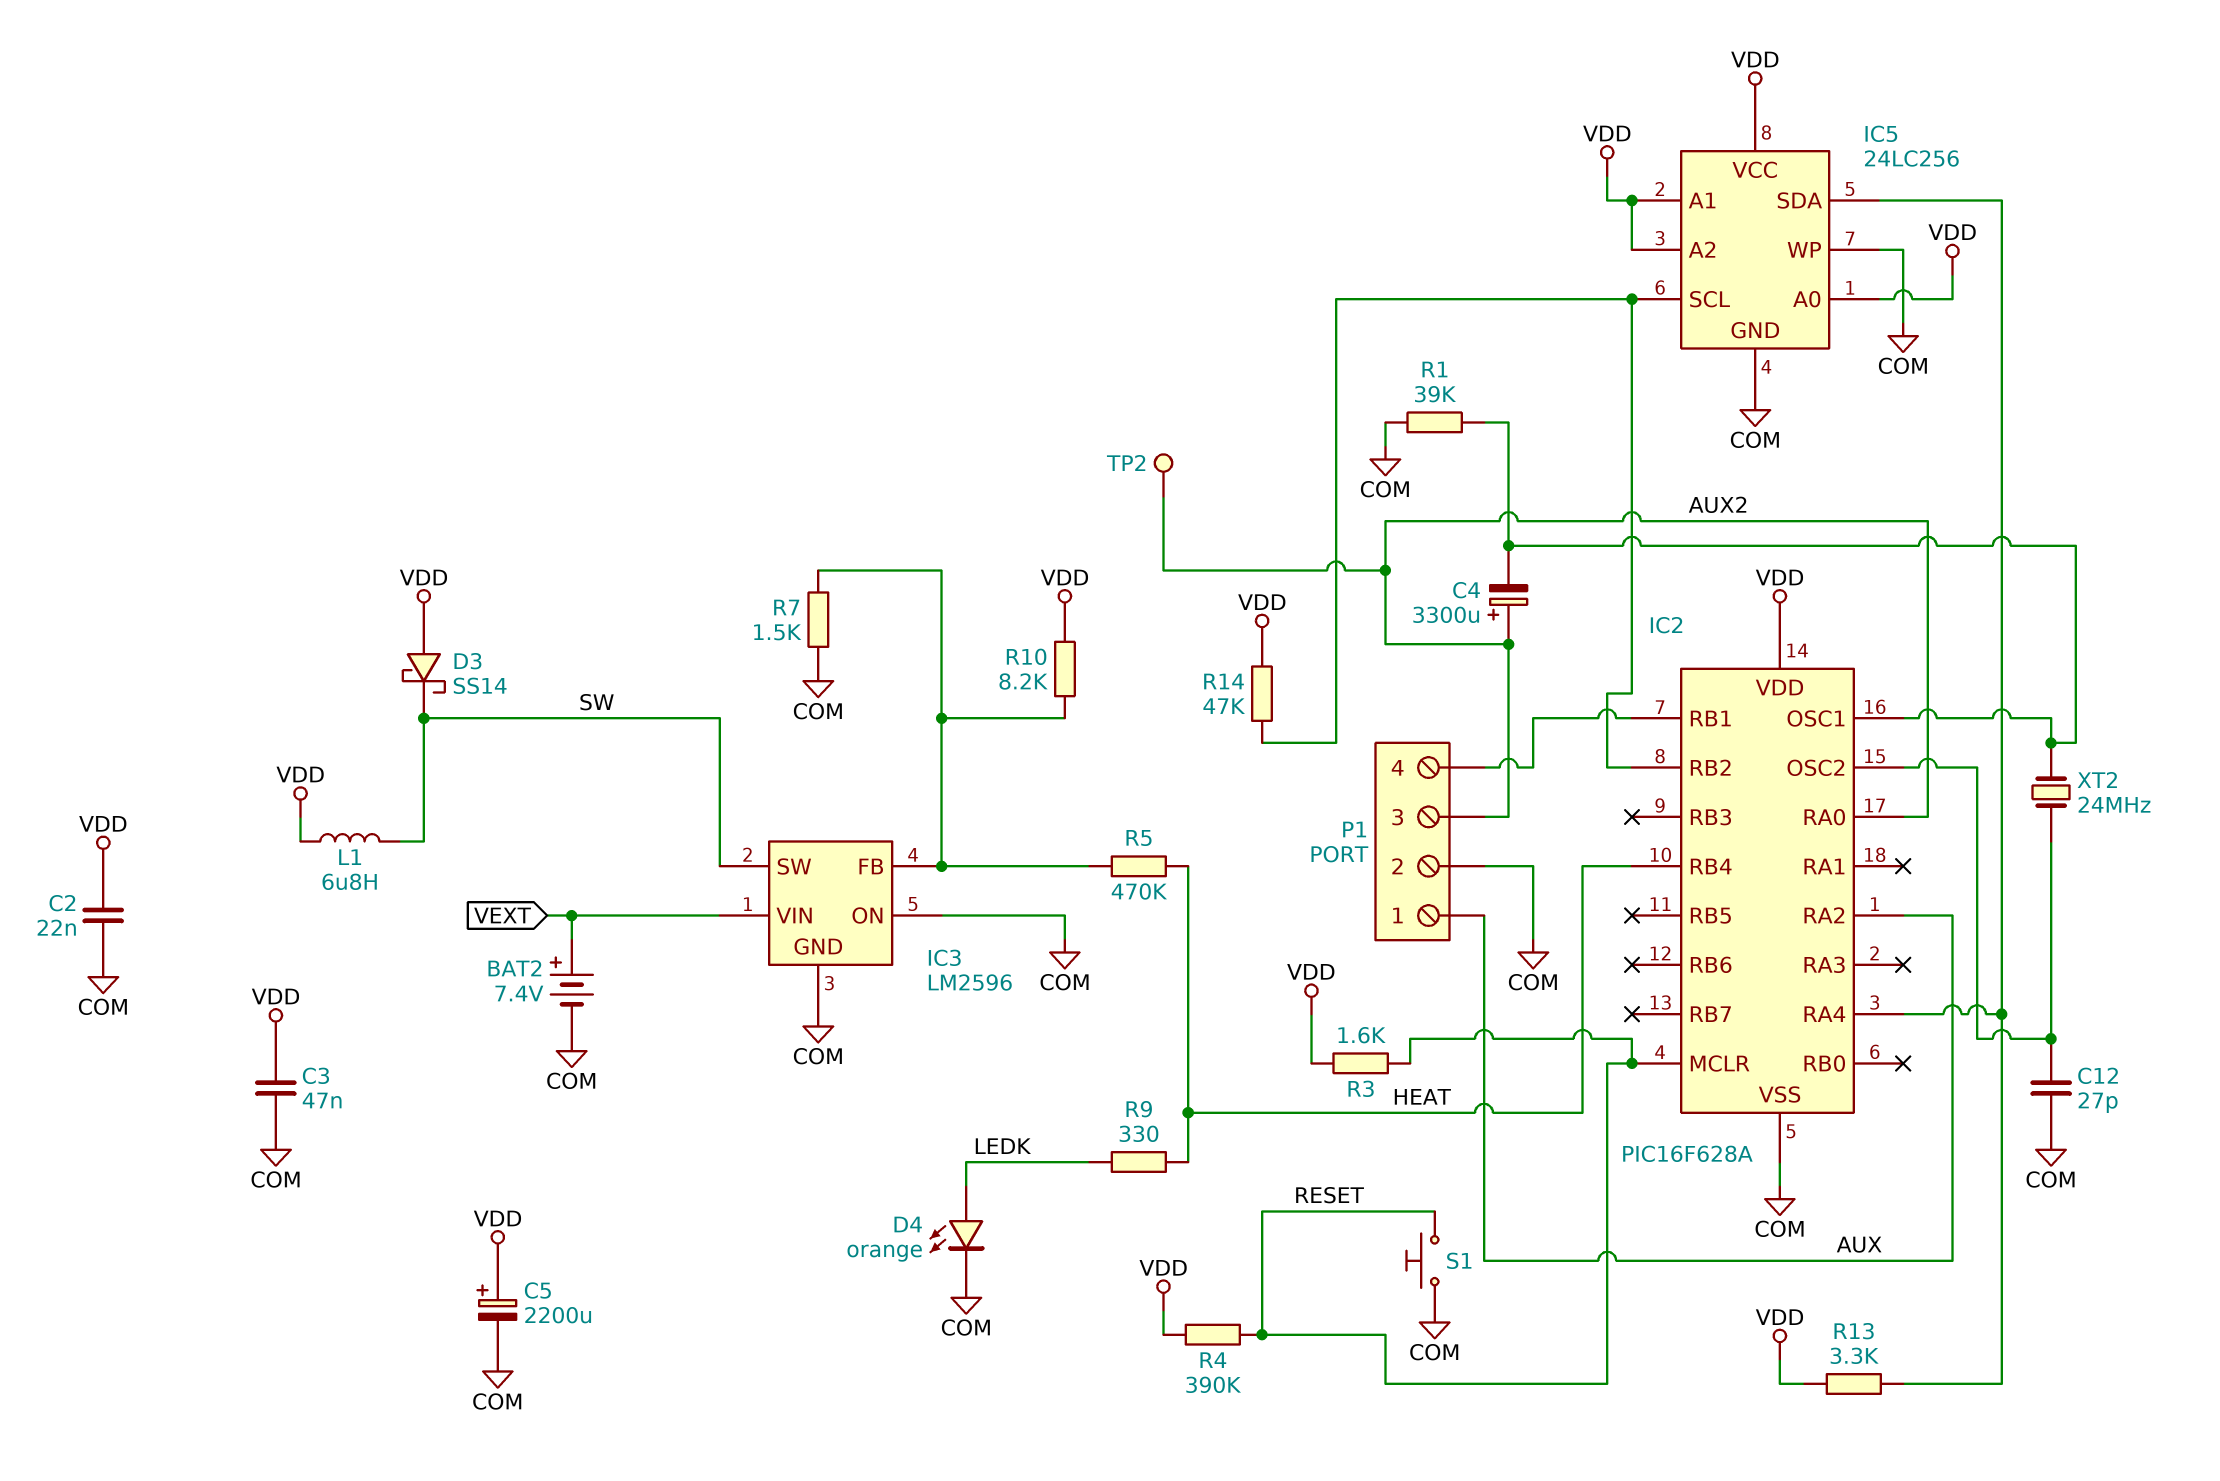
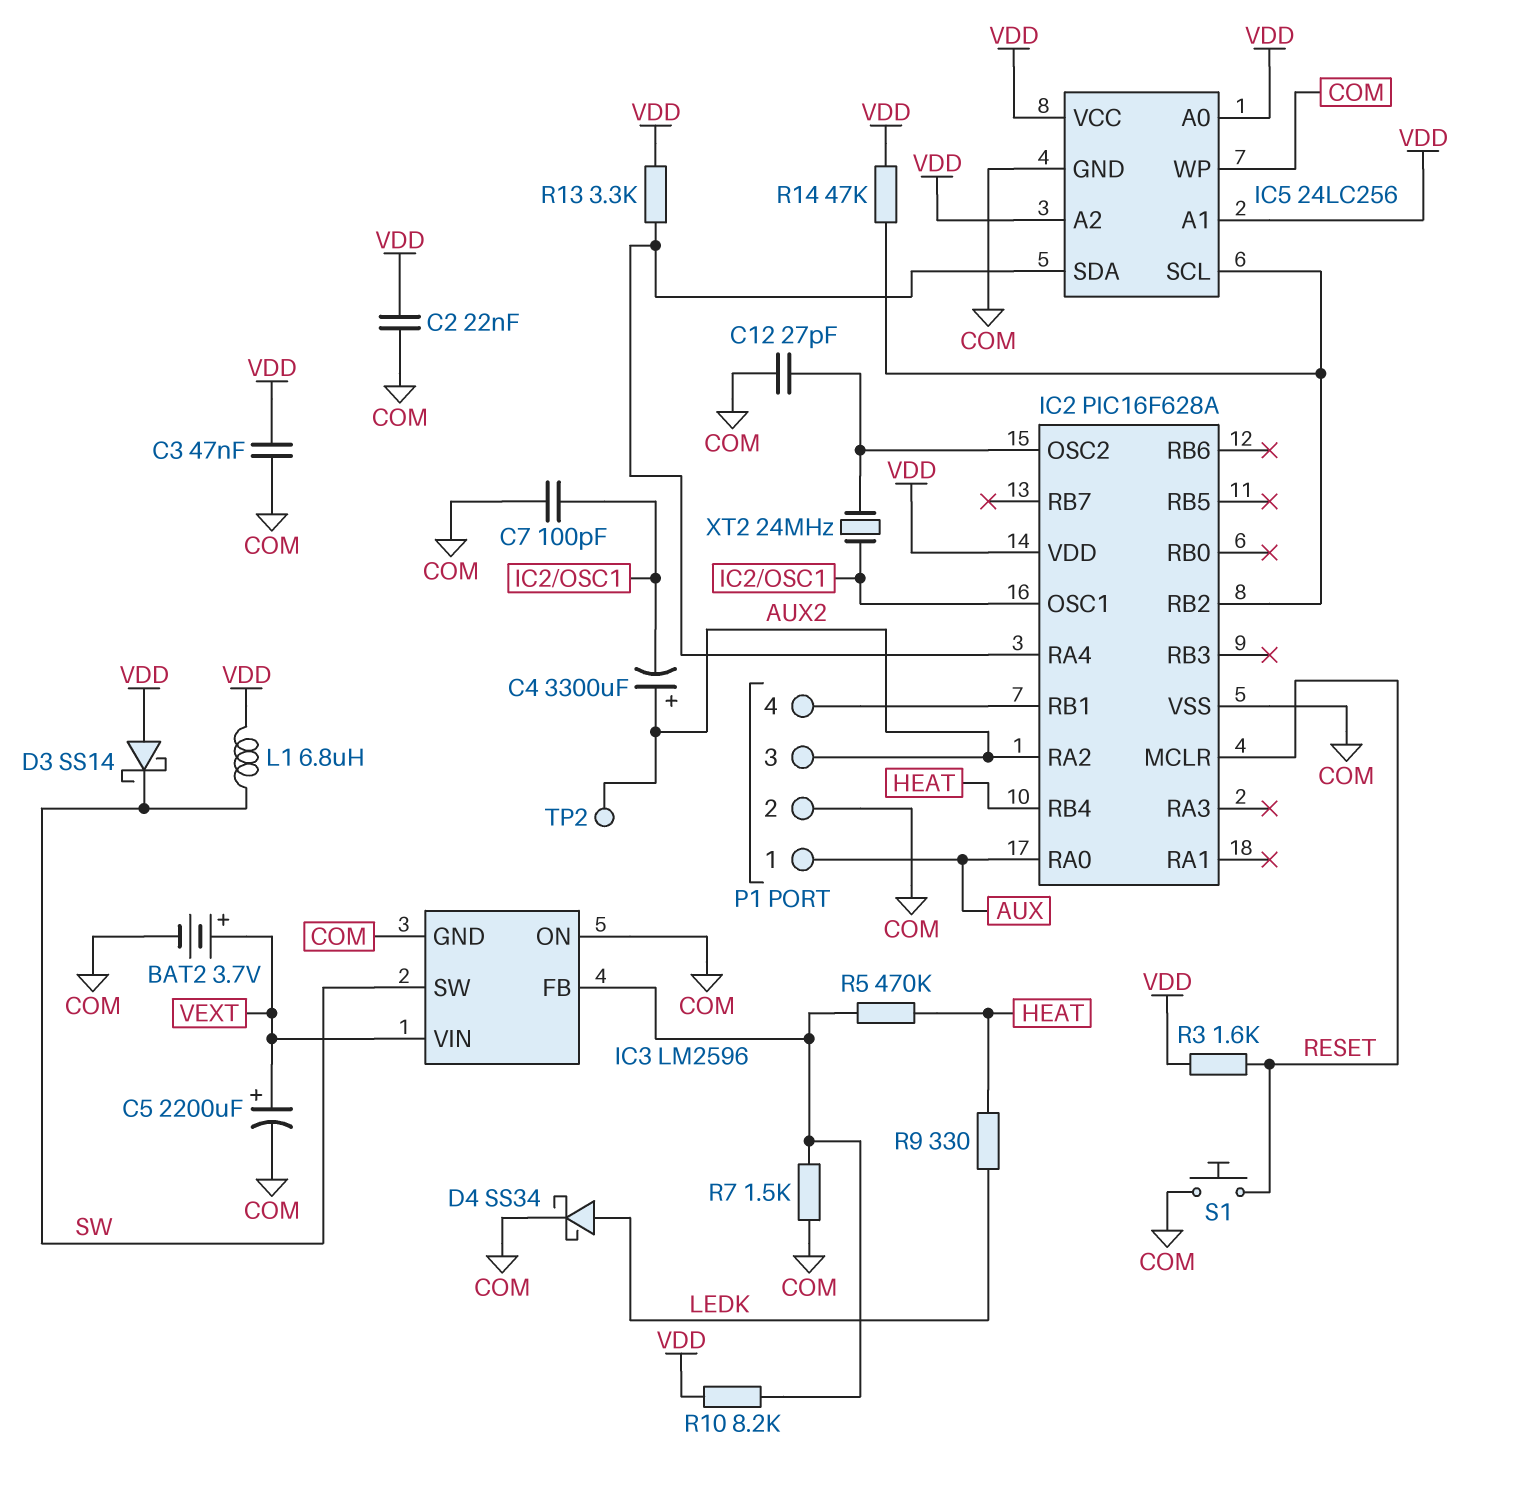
BAT2: 7.4V (plus VEXT, minus COM) -> 3.7V (plus VEXT, minus COM)
C5: 2200uF (plus VDD, minus COM) -> 2200uF (plus VEXT, minus COM)
C7: none -> 100pF (COM, IC2/OSC1)
D4: LED orange (A LEDK, K COM) -> schottky SS34 (A LEDK, K COM)
IC2 pin RA0: AUX2 -> AUX
IC2 pin RA2: AUX -> AUX2
R1: 39k (COM, IC2/OSC1) -> none
R4: 390k (RESET, VDD) -> none

